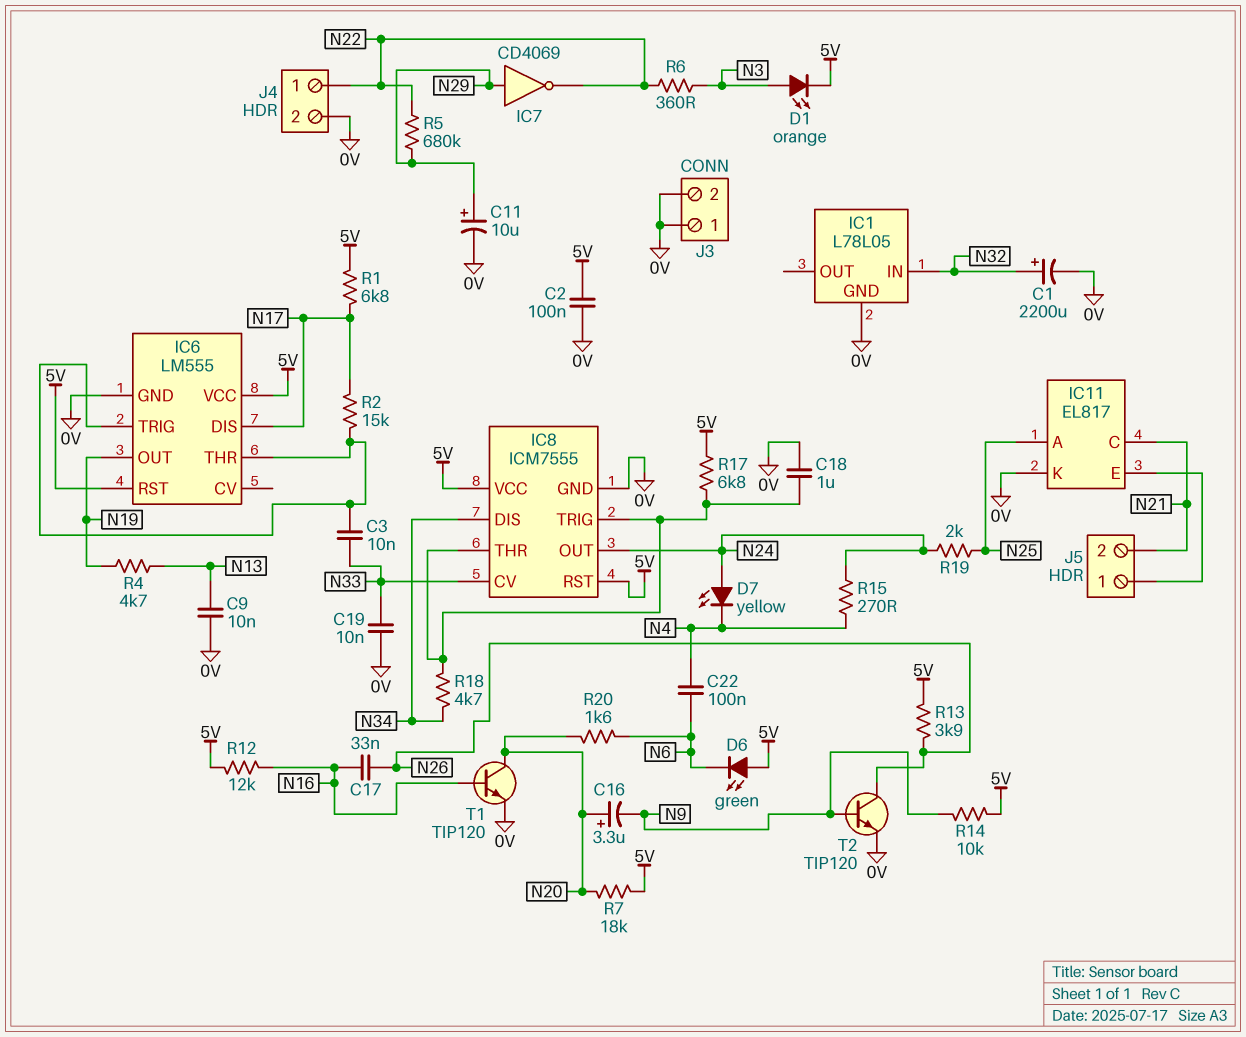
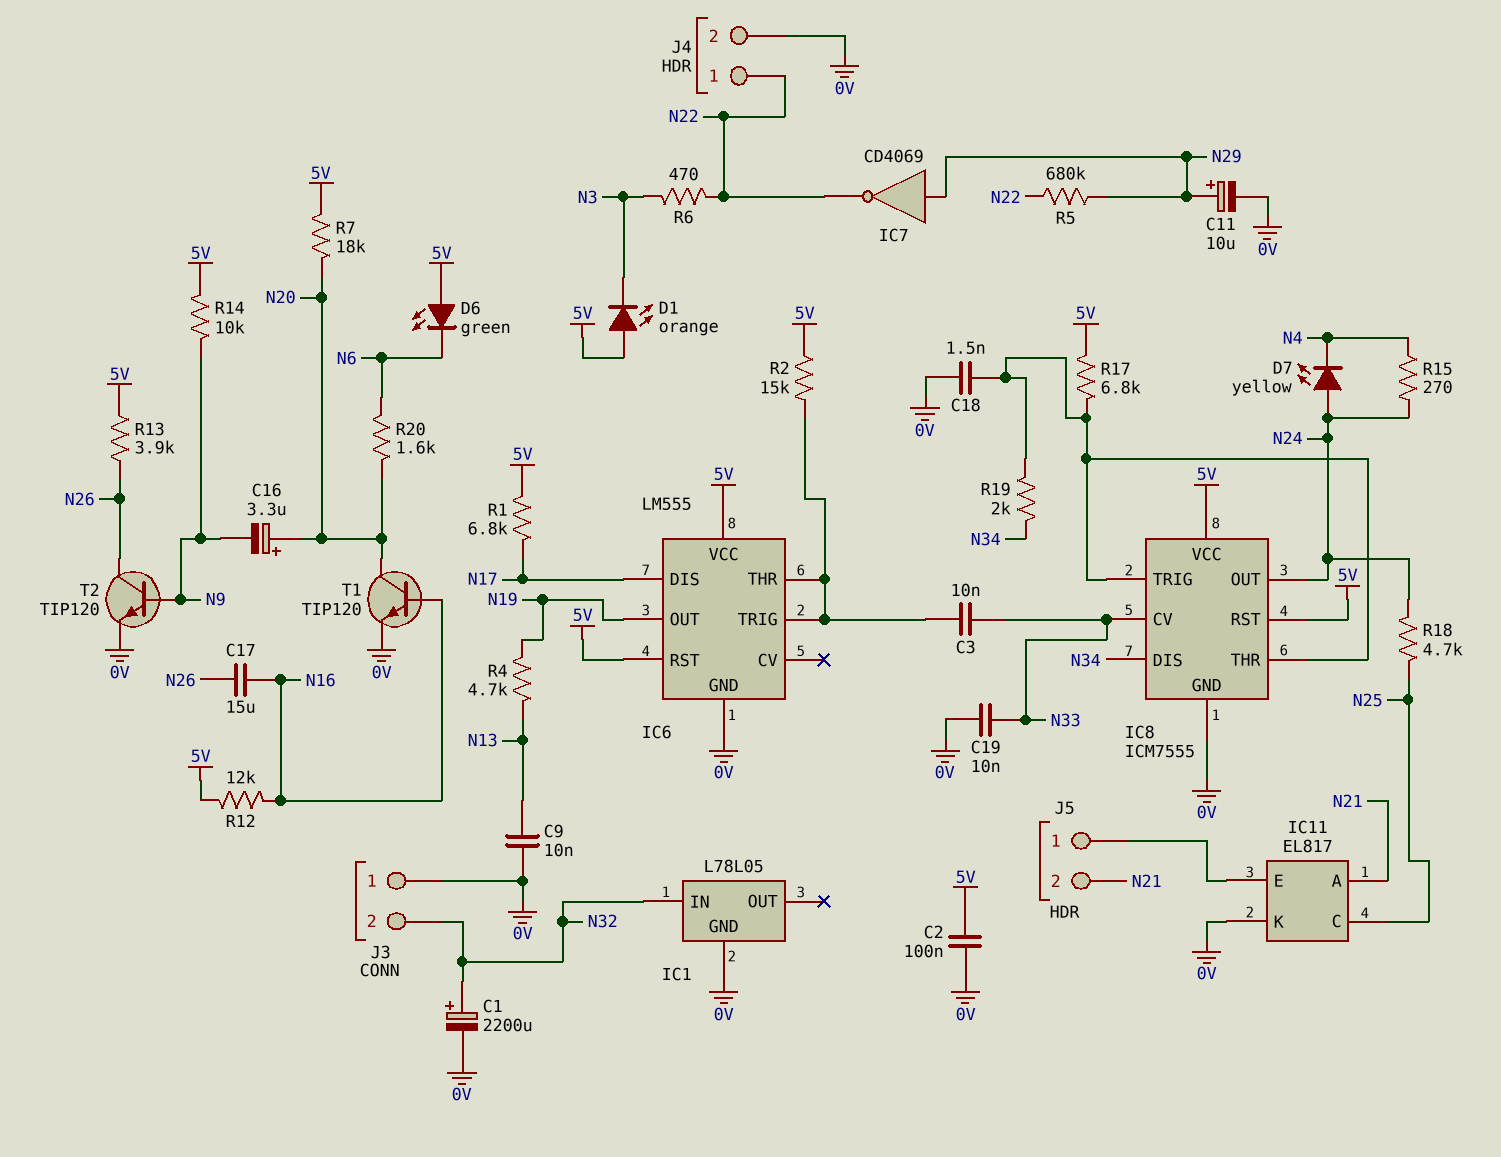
C17: 33nF (N16, N26) -> 15uF (N16, N26)
C18: 1uF (0V, IC8/THR) -> 1.5nF (0V, IC8/THR)
C22: 100nF (N4, N6) -> none
D1: LED orange (A N3, K 5V) -> LED orange (A 5V, K N3)
IC11 pin A: N25 -> N21
IC11 pin C: N21 -> N25
J3 pin 2: 0V -> N32
R2: 15k (IC6/THR, N17) -> 15k (5V, IC6/THR)
R6: 360 (N3, N22) -> 470 (N3, N22)
R18: 4.7k (IC8/THR, N34) -> 4.7k (N24, N25)
R19: 2k (N24, N25) -> 2k (IC8/THR, N34)

